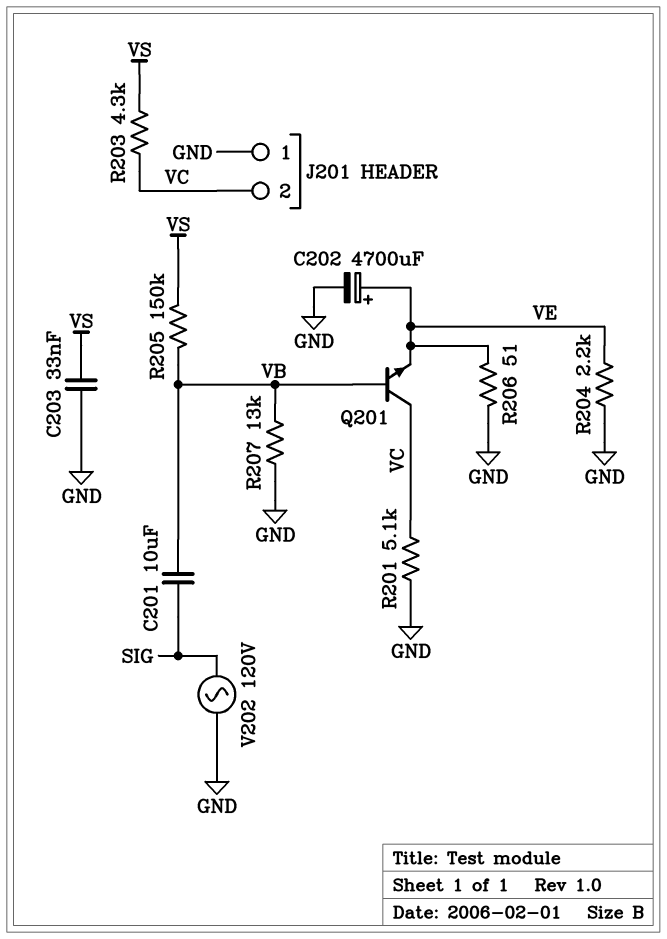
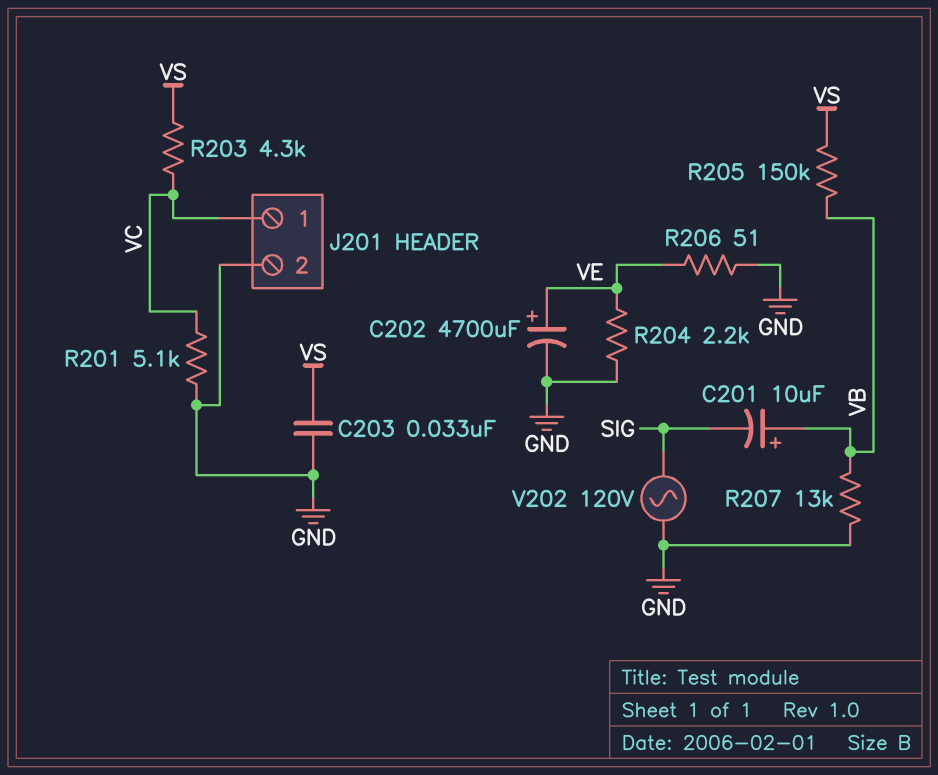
C201: 10uF (SIG, VB) -> 10uF (plus VB, minus SIG)
J201 pin 1: GND -> VC
J201 pin 2: VC -> GND
Q201: NPN (B VB, C VC, E VE) -> none

